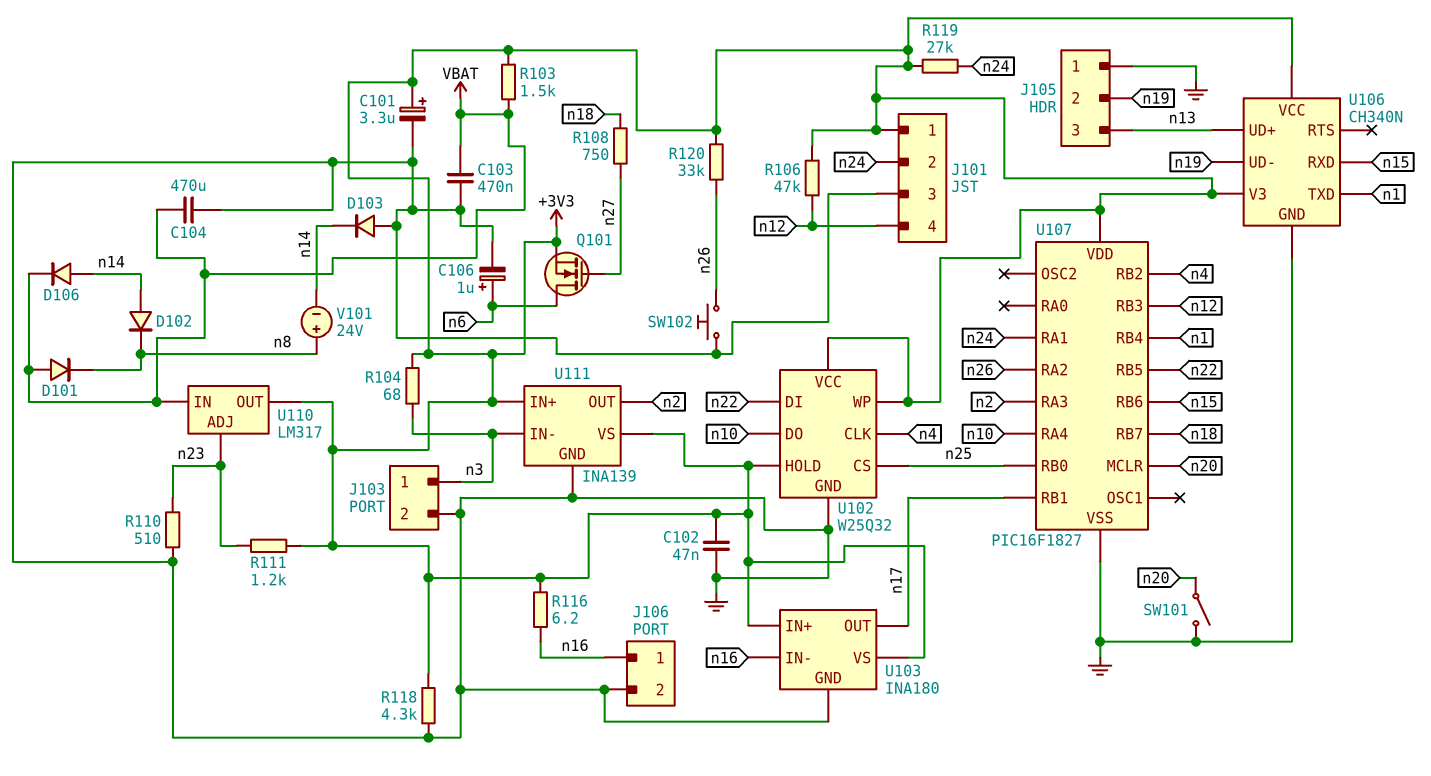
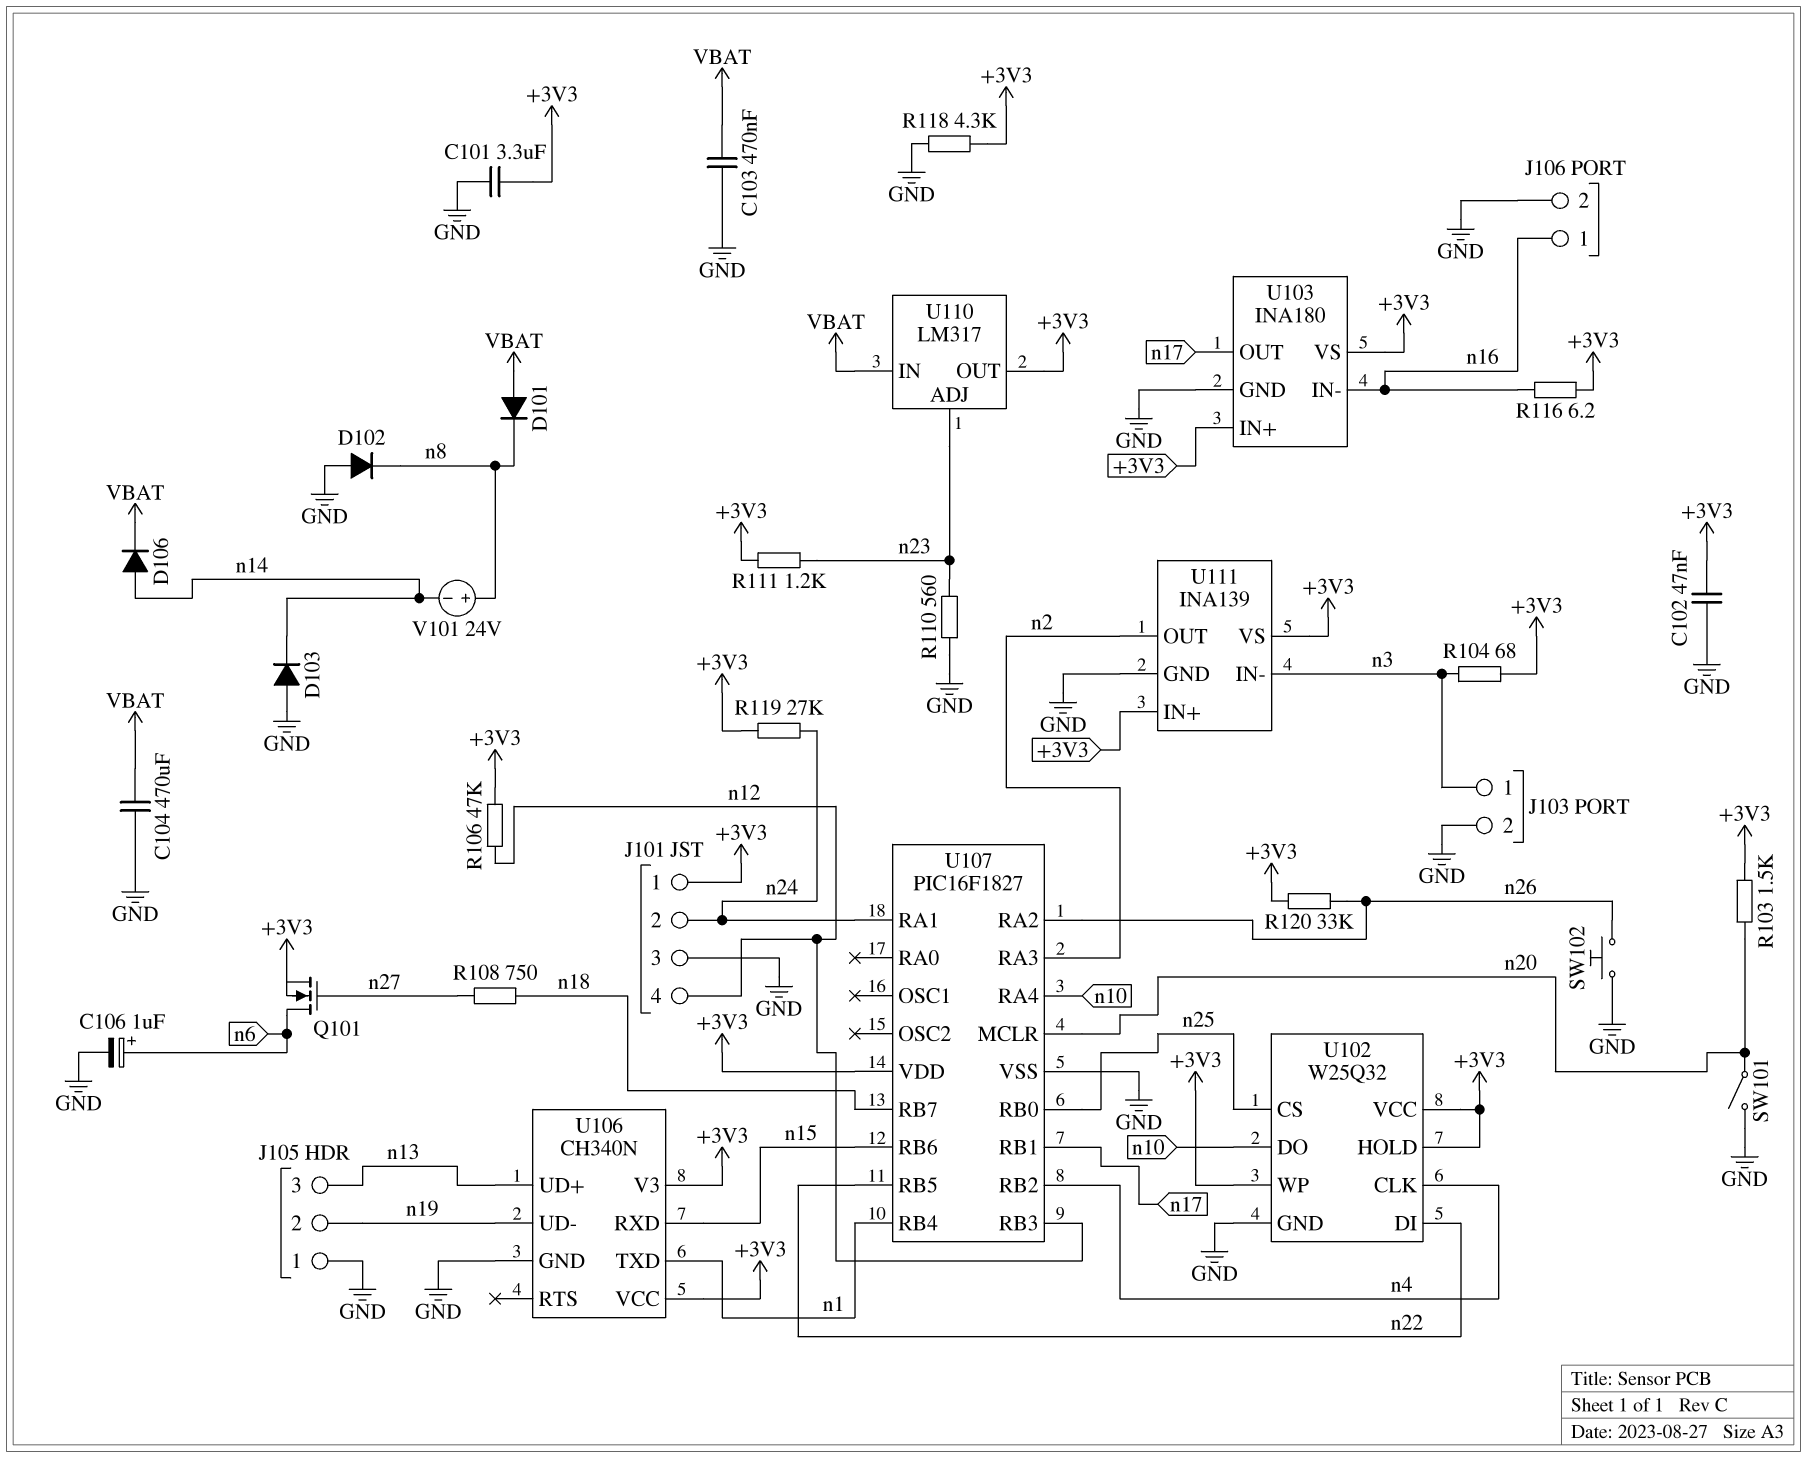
C101: 3.3uF (plus +3V3, minus GND) -> 3.3uF (+3V3, GND)
D102: diode (A n14, K n8) -> diode (A GND, K n8)
R103: 1.5k (+3V3, VBAT) -> 1.5k (+3V3, n20)
R110: 510 (GND, n23) -> 560 (GND, n23)

